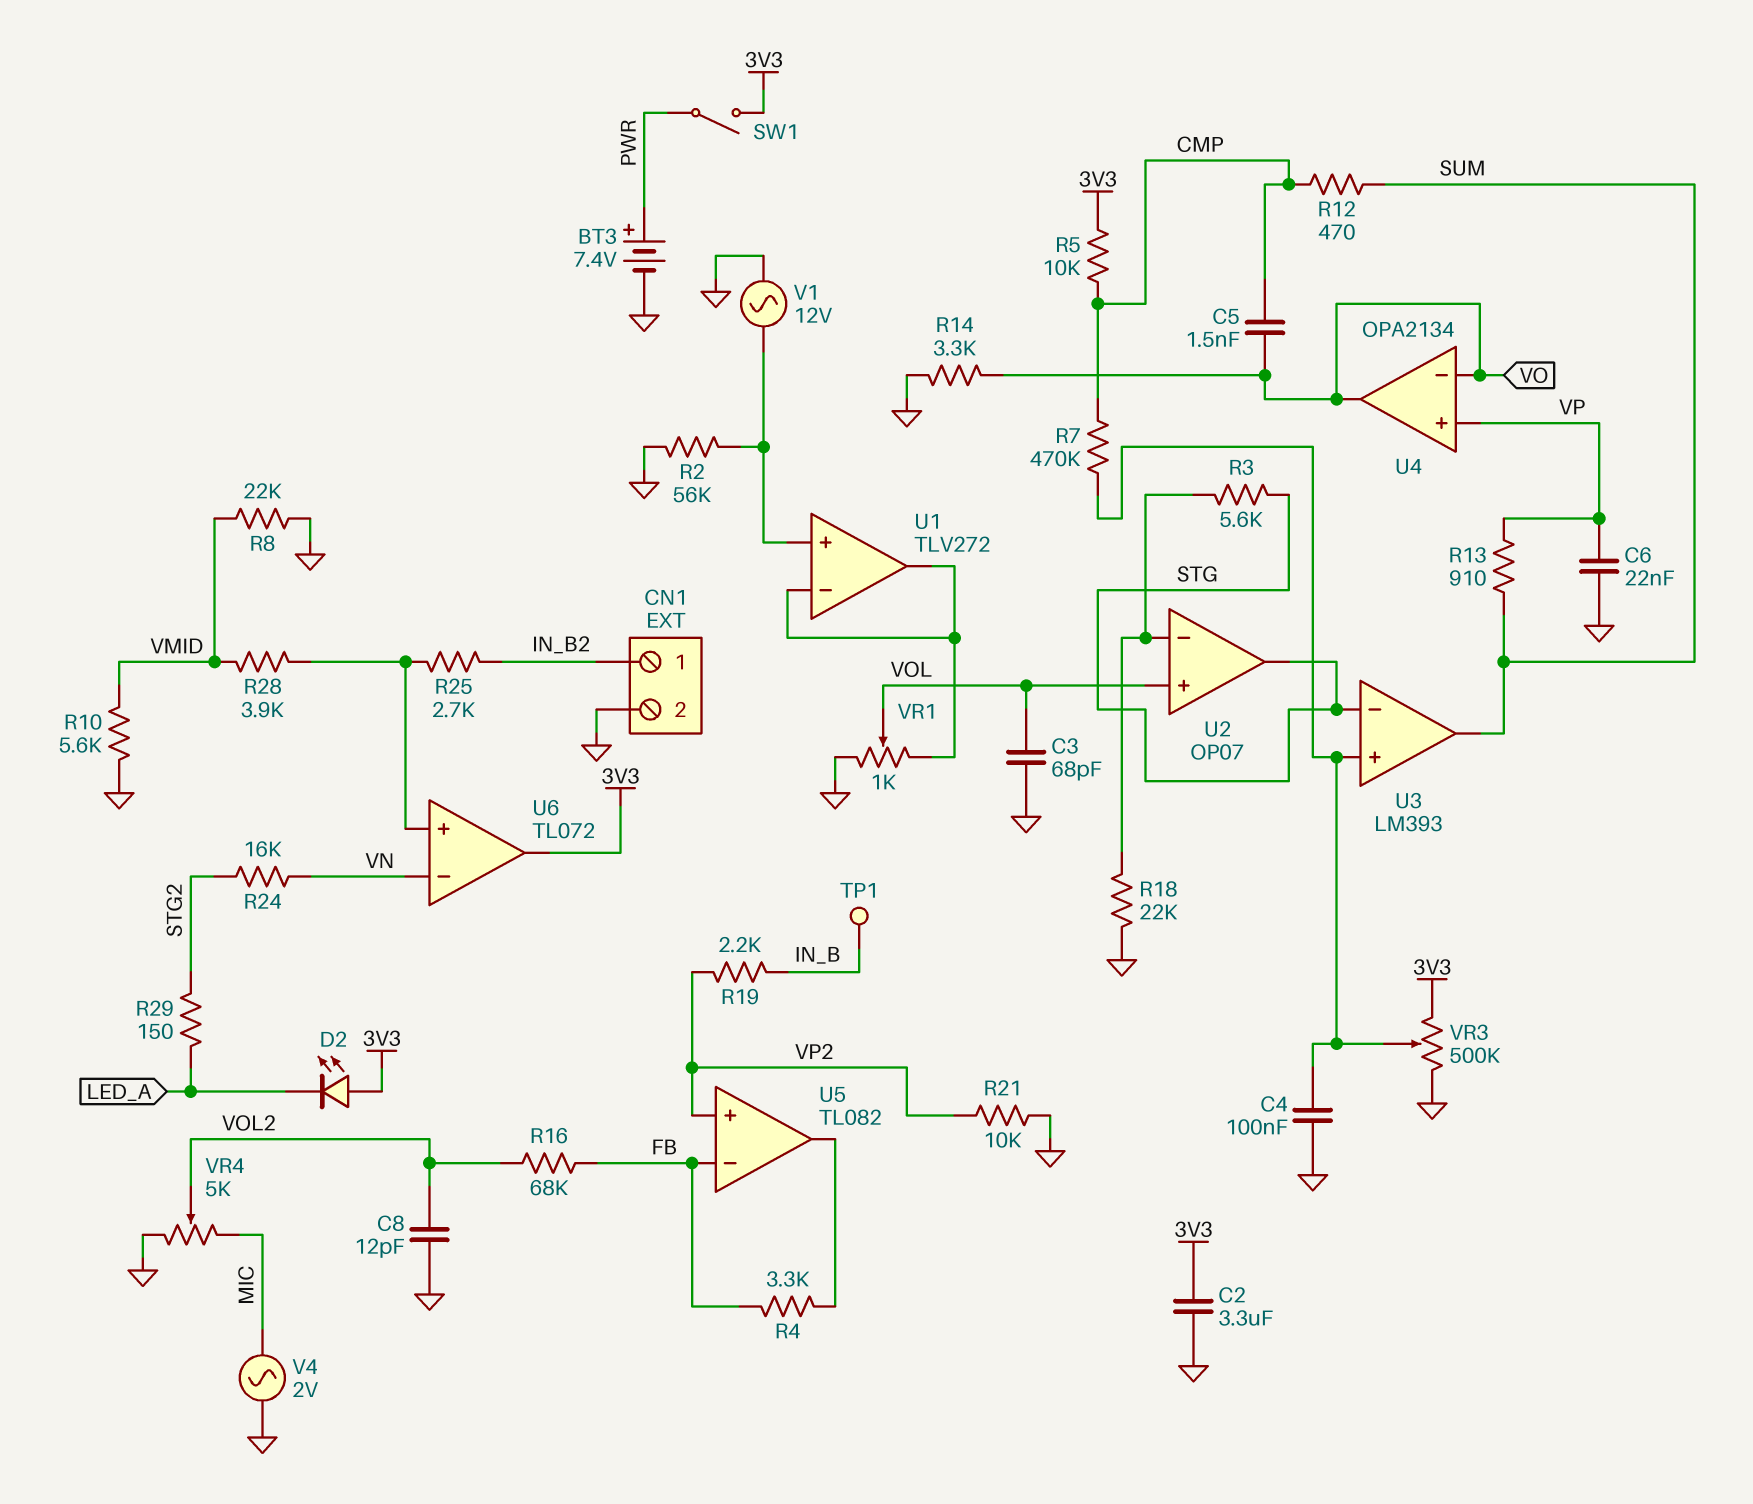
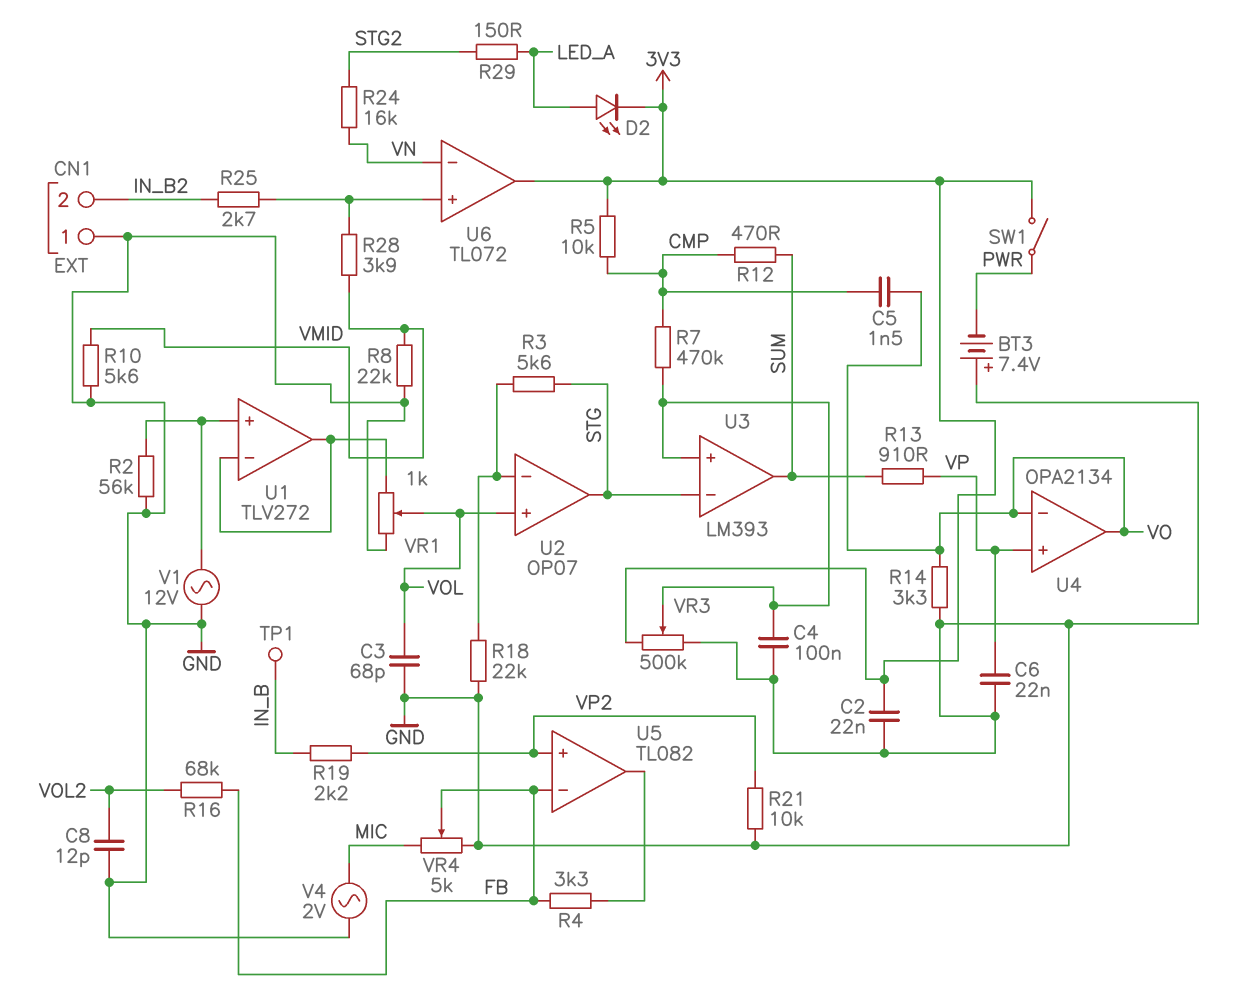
BT3: 7.4V (plus PWR, minus GND) -> 7.4V (plus GND, minus PWR)
C2: 3.3uF (3V3, GND) -> 22nF (3V3, GND)
CN1 pin 1: IN_B2 -> GND
CN1 pin 2: GND -> IN_B2
D2: LED (A 3V3, K LED_A) -> LED (A LED_A, K 3V3)
VR4: 5k (GND, MIC, wiper VOL2) -> 5k (GND, MIC, wiper FB)

